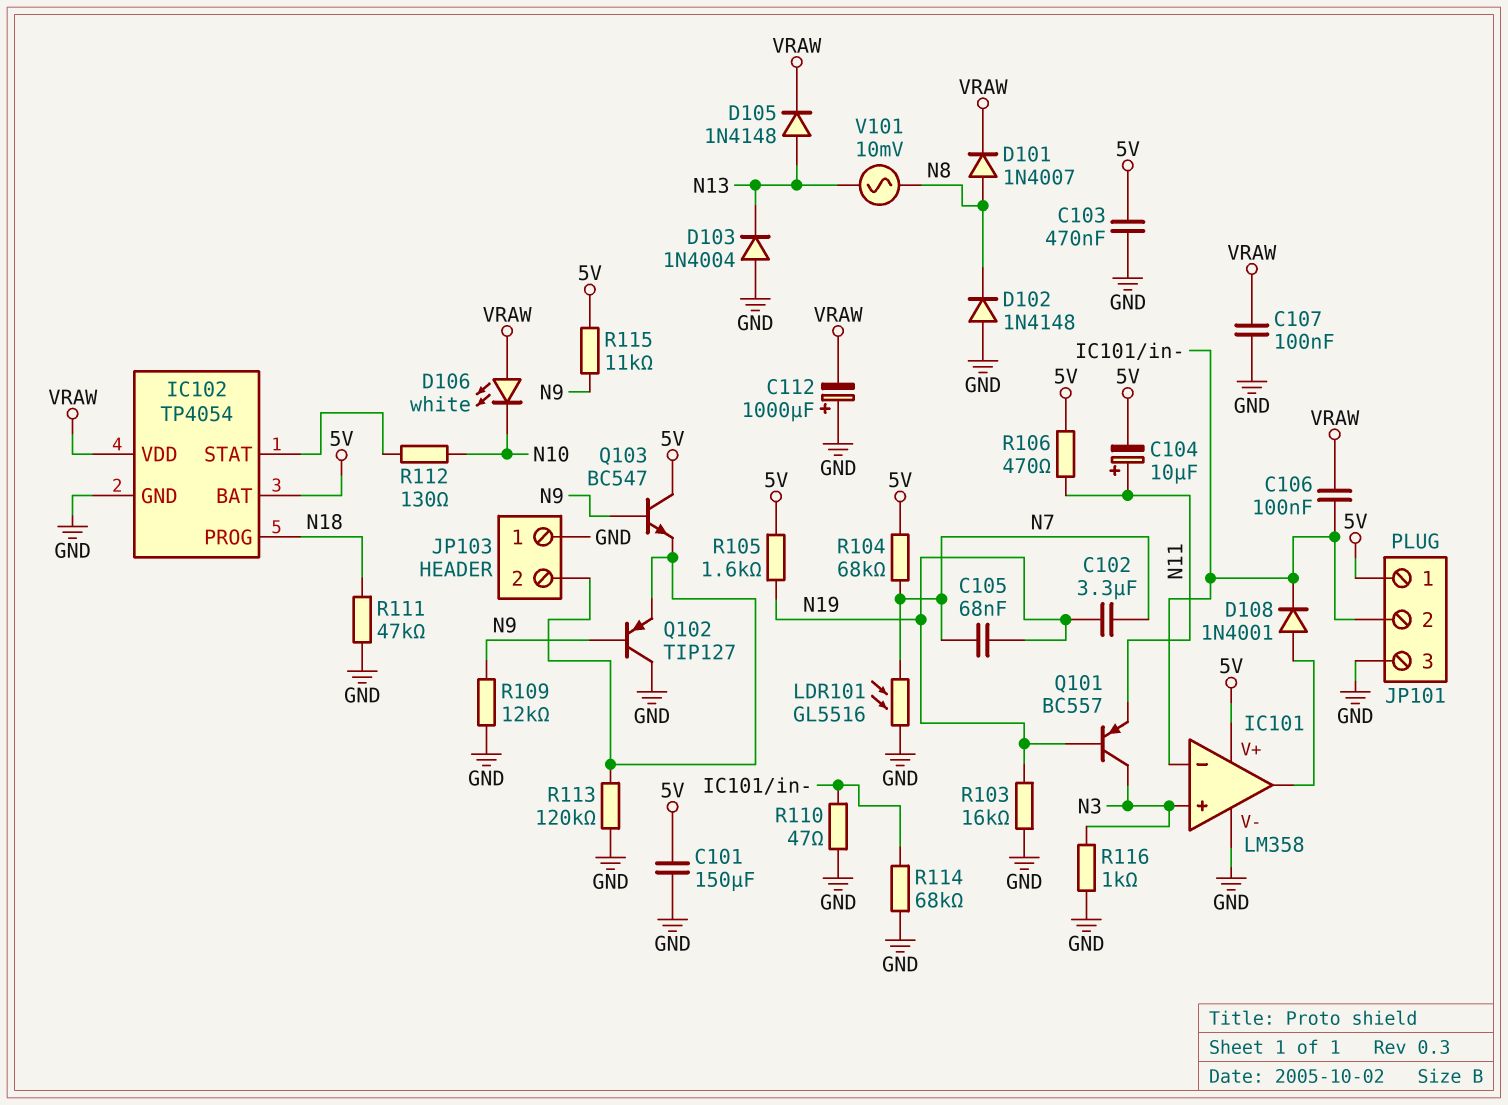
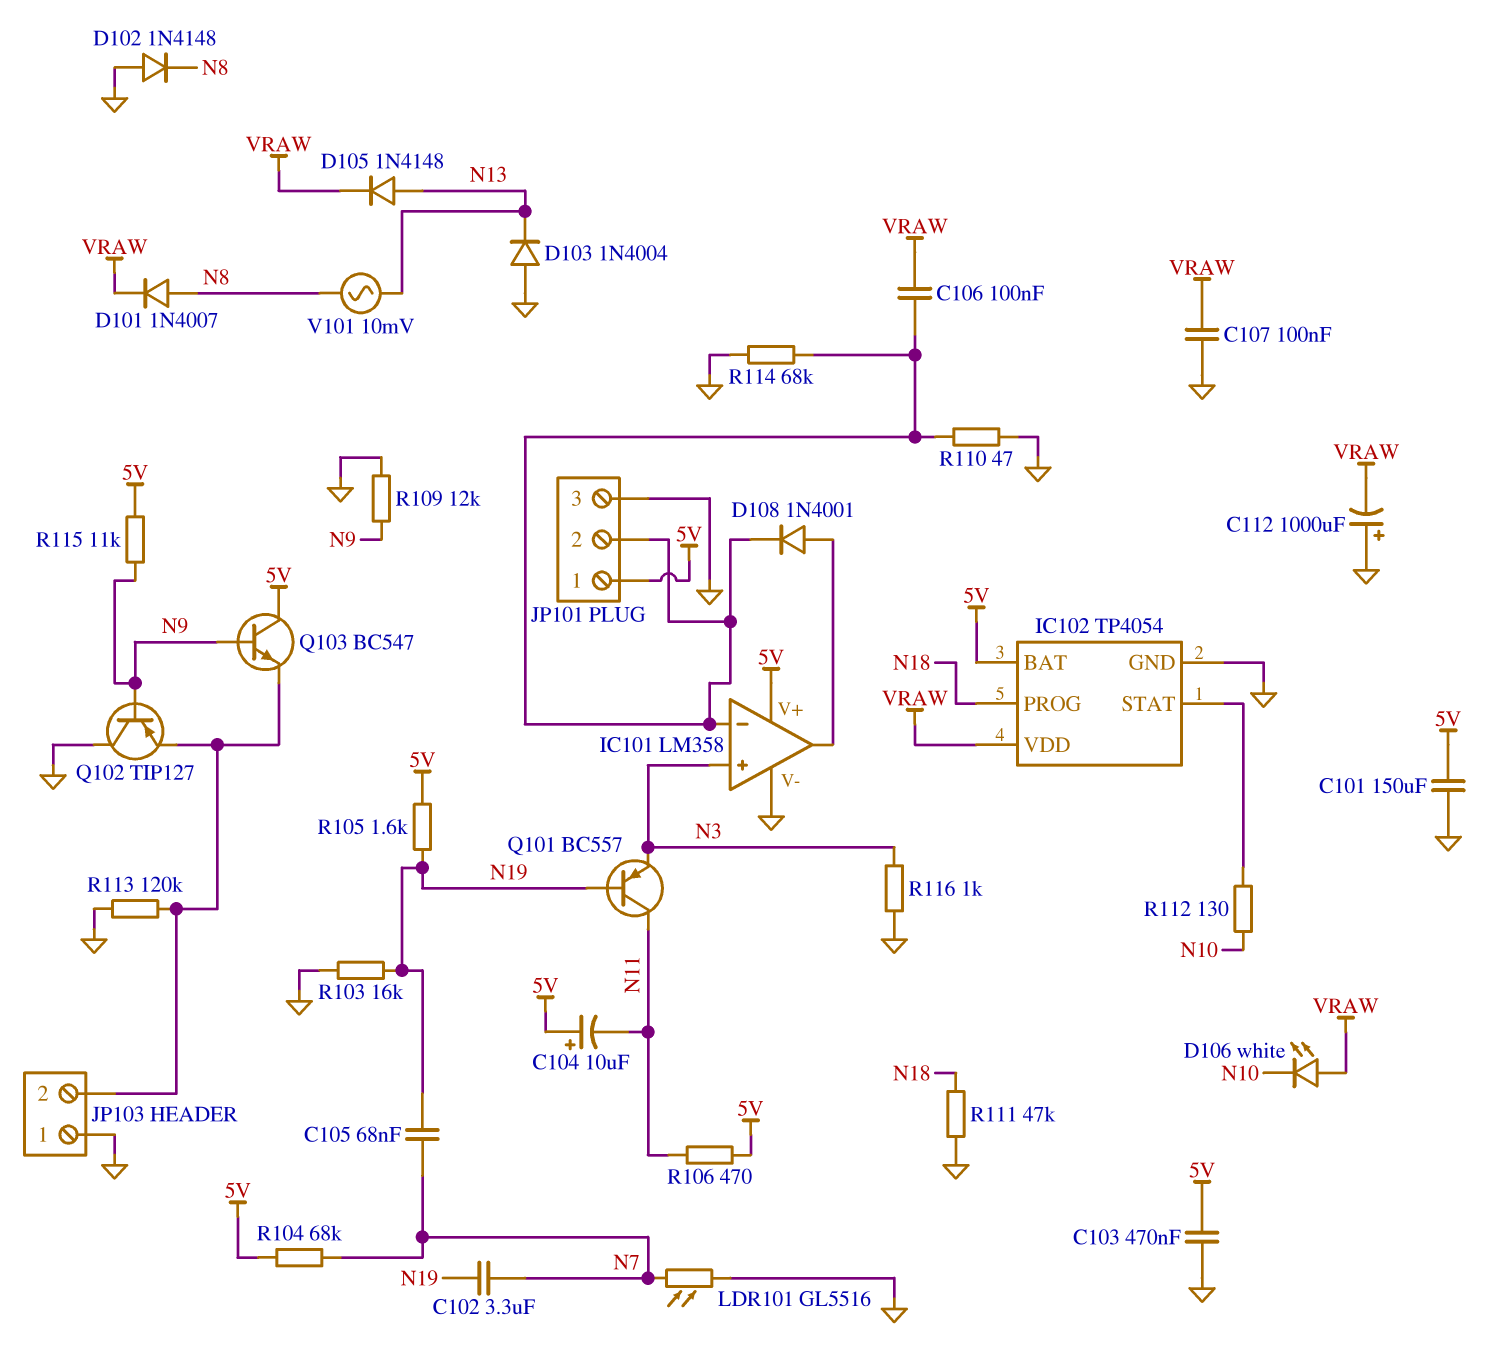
C104: 10uF (plus N11, minus 5V) -> 10uF (plus 5V, minus N11)
Q101: PNP BC557 (B N19, C N3, E N11) -> PNP BC557 (B N19, C N11, E N3)

